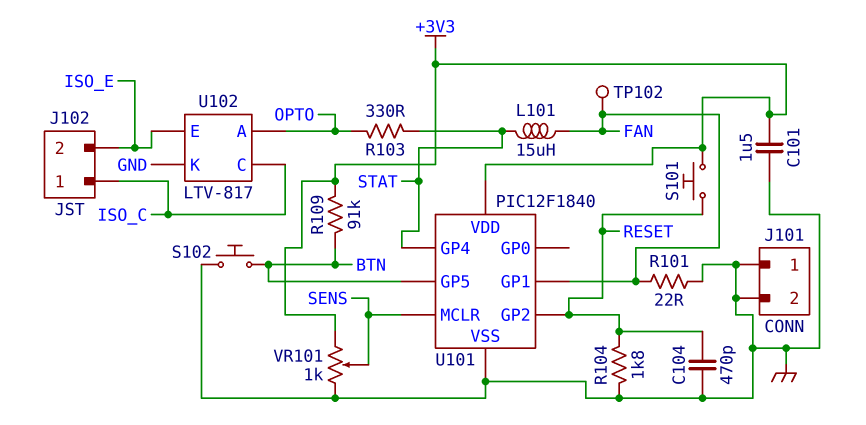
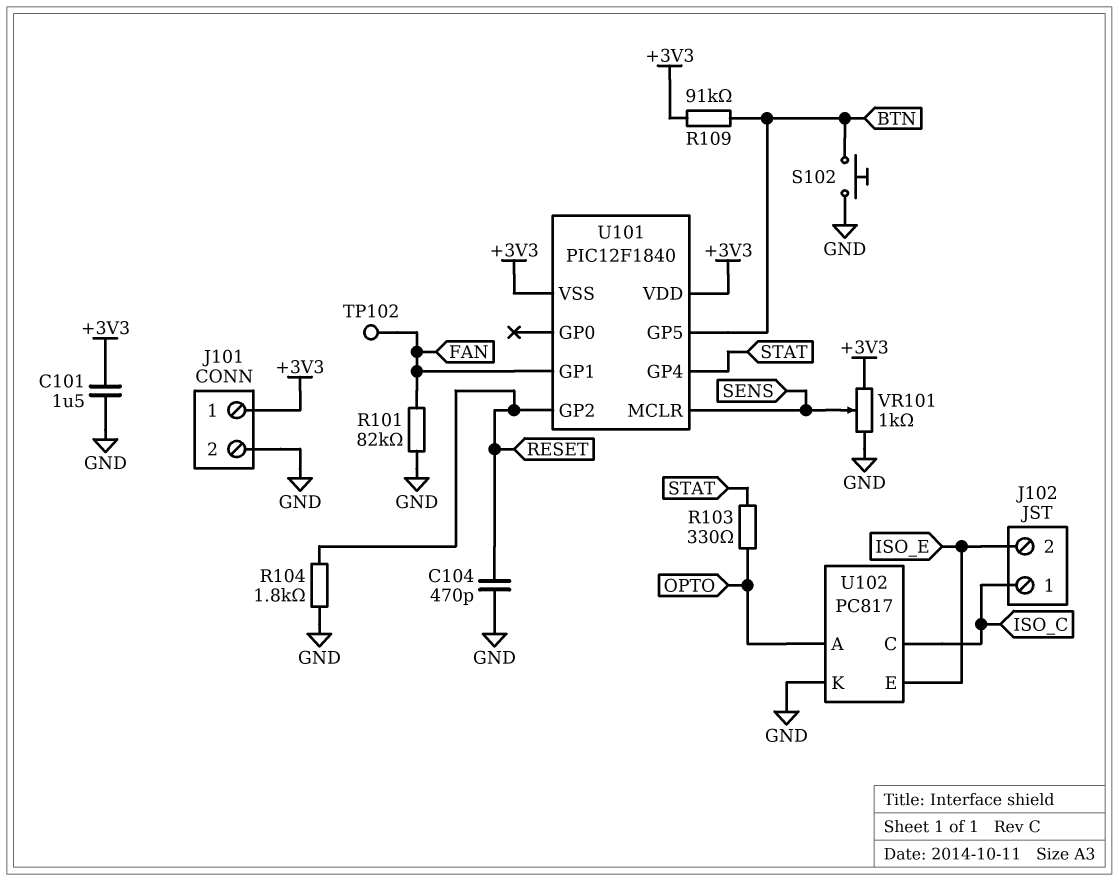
J101 pin 1: GND -> +3V3
L101: 15uH (FAN, STAT) -> none
R101: 22 (FAN, GND) -> 82k (FAN, GND)
S101: button (+3V3, RESET) -> none
U101 pin VSS: GND -> +3V3
U102: LTV-817 -> PC817

